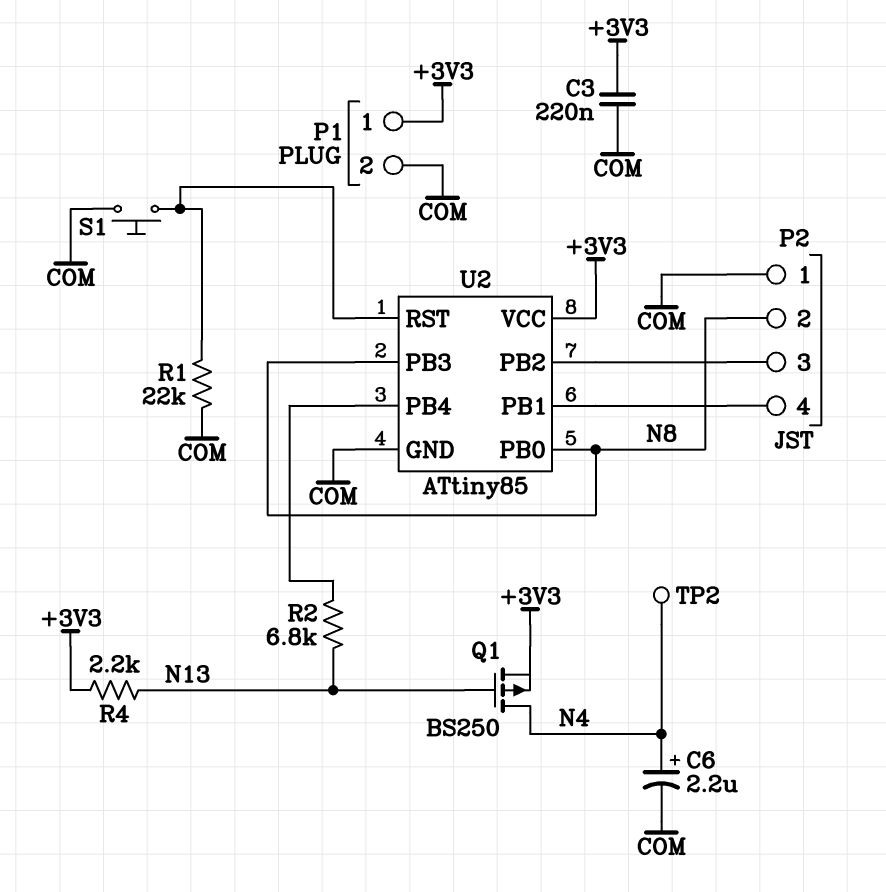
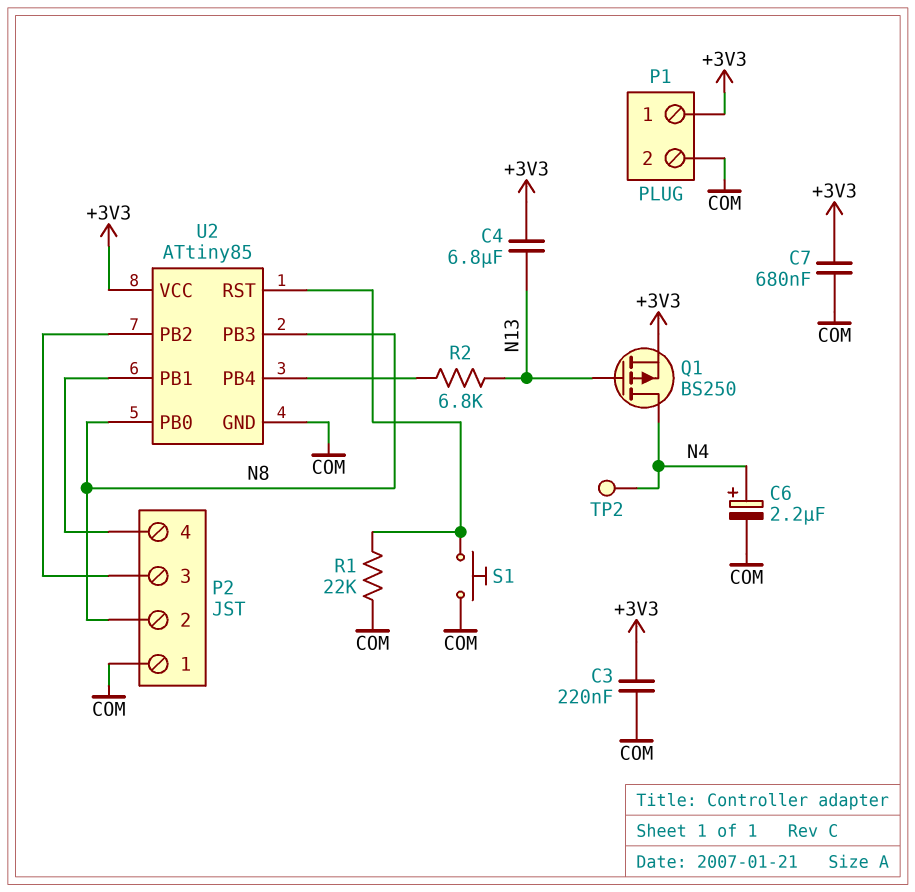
C4: none -> 6.8uF (+3V3, N13)
C7: none -> 680nF (+3V3, COM)
R4: 2.2k (+3V3, N13) -> none

